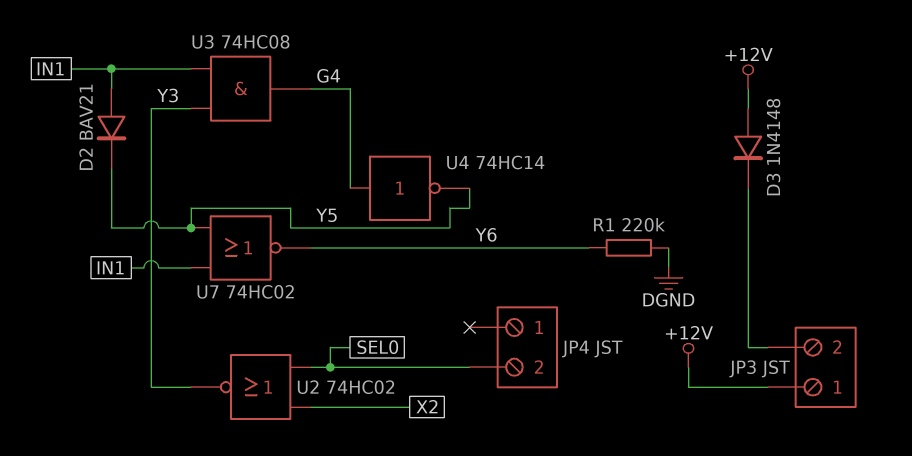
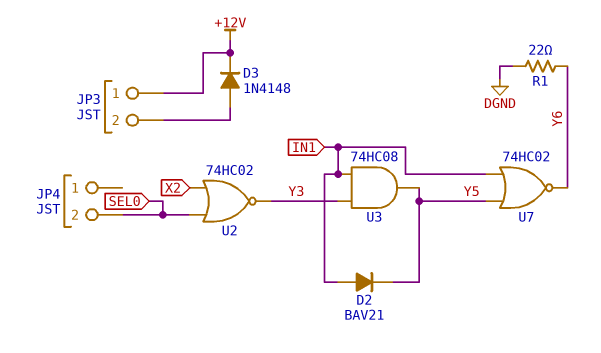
D3: diode 1N4148 (A +12V, K JP3/2) -> diode 1N4148 (A JP3/2, K +12V)
R1: 220k (DGND, Y6) -> 22 (DGND, Y6)
U3: AND 74HC08 (in IN1, in Y3, out G4) -> AND 74HC08 (in IN1, in Y3, out Y5)
U4: NOT 74HC14 (in G4, out Y5) -> none

